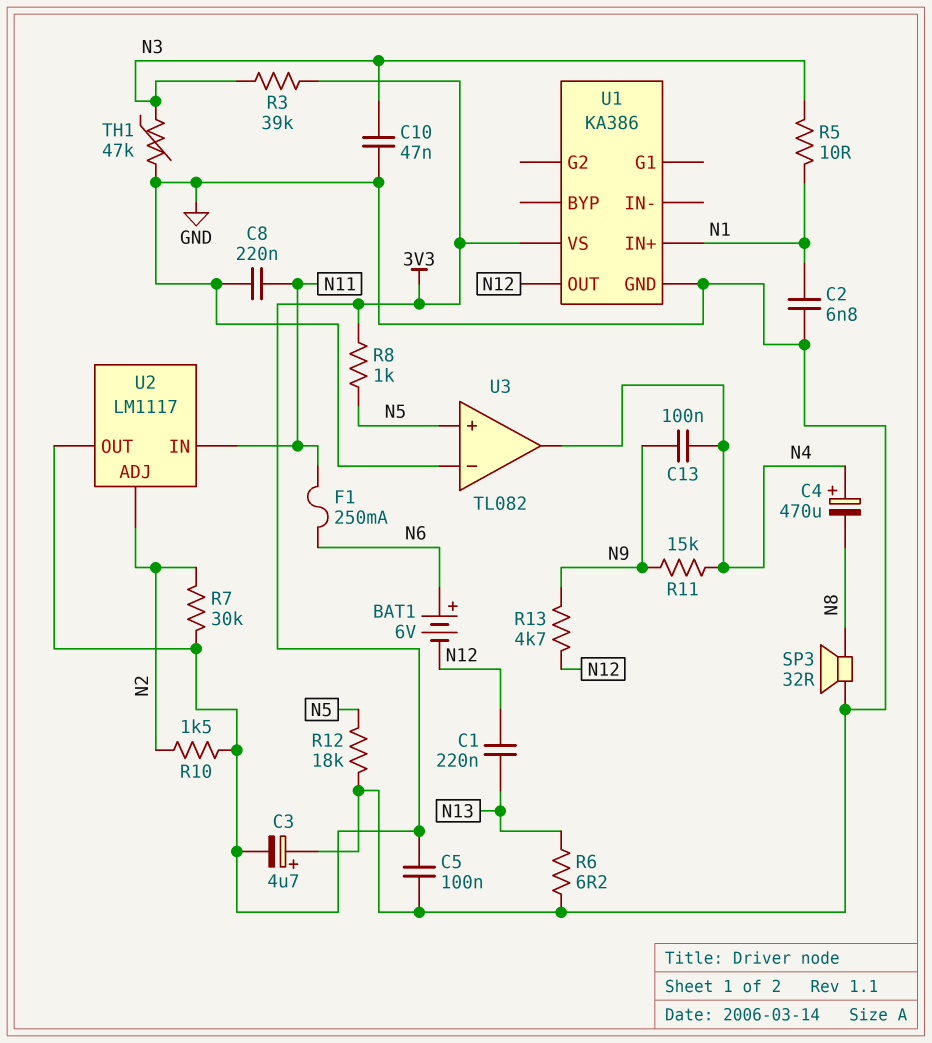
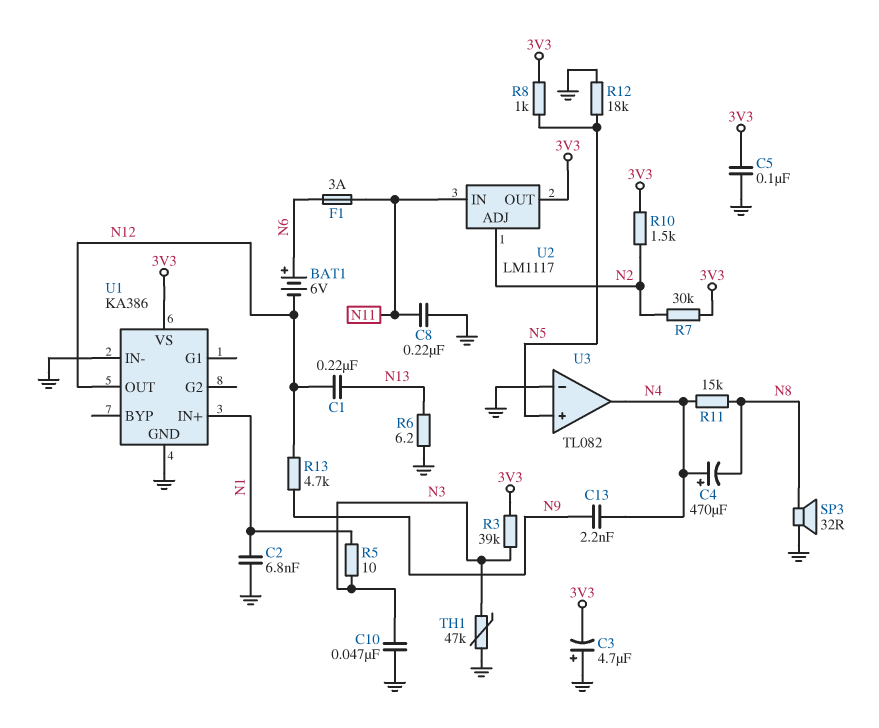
C13: 100nF (N4, N9) -> 2.2nF (N4, N9)
F1: 250mA (N6, N11) -> 3A (N6, N11)
R11: 15k (N4, N9) -> 15k (N4, N8)
U1 pin IN-: none -> GND

